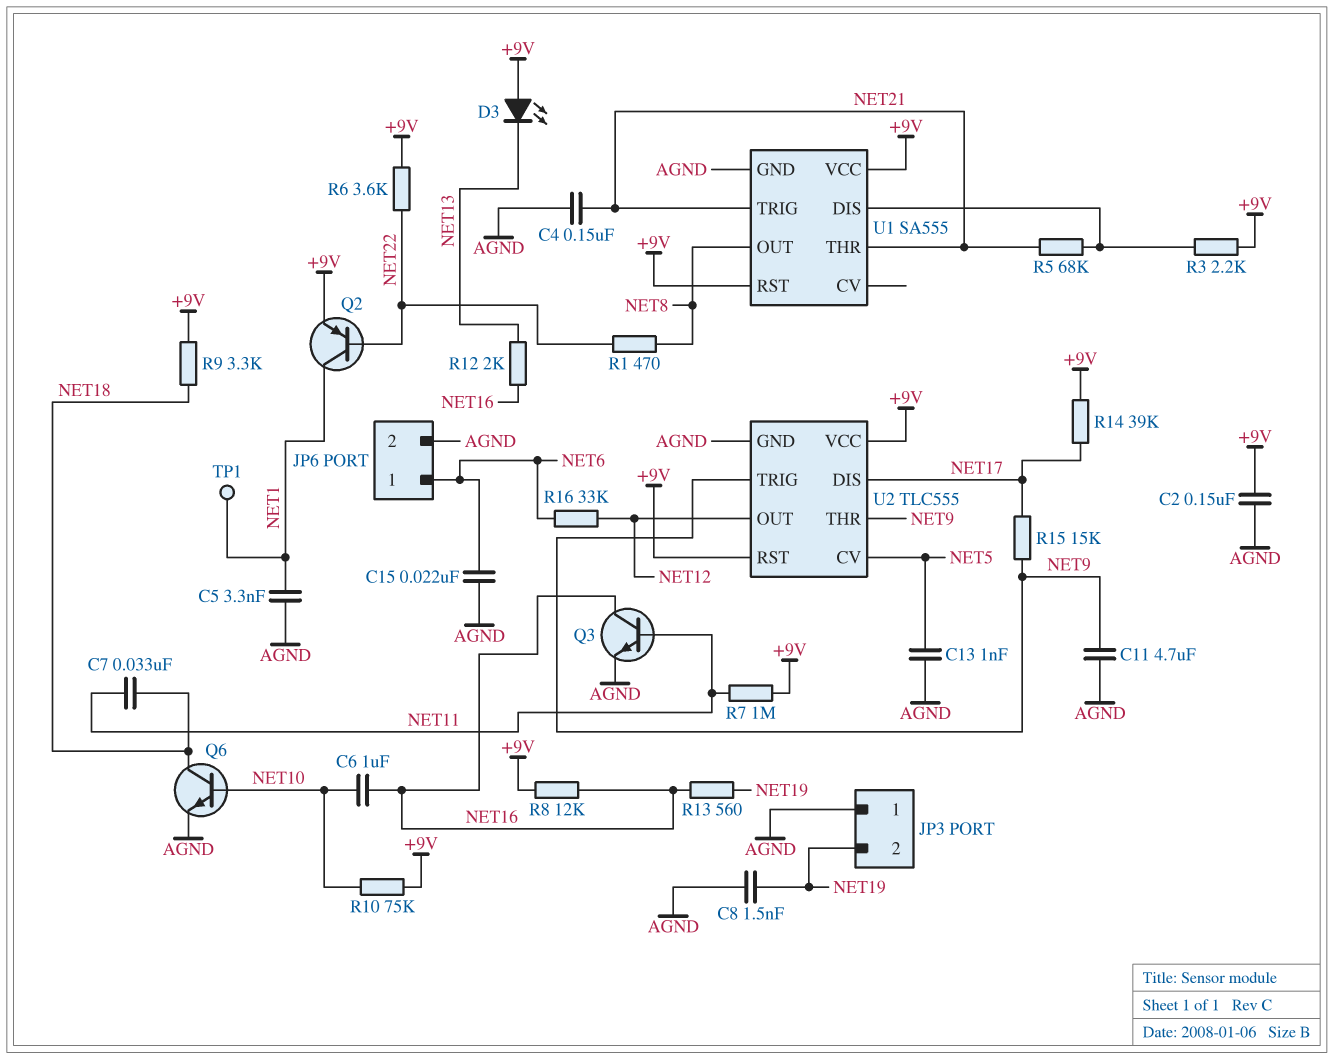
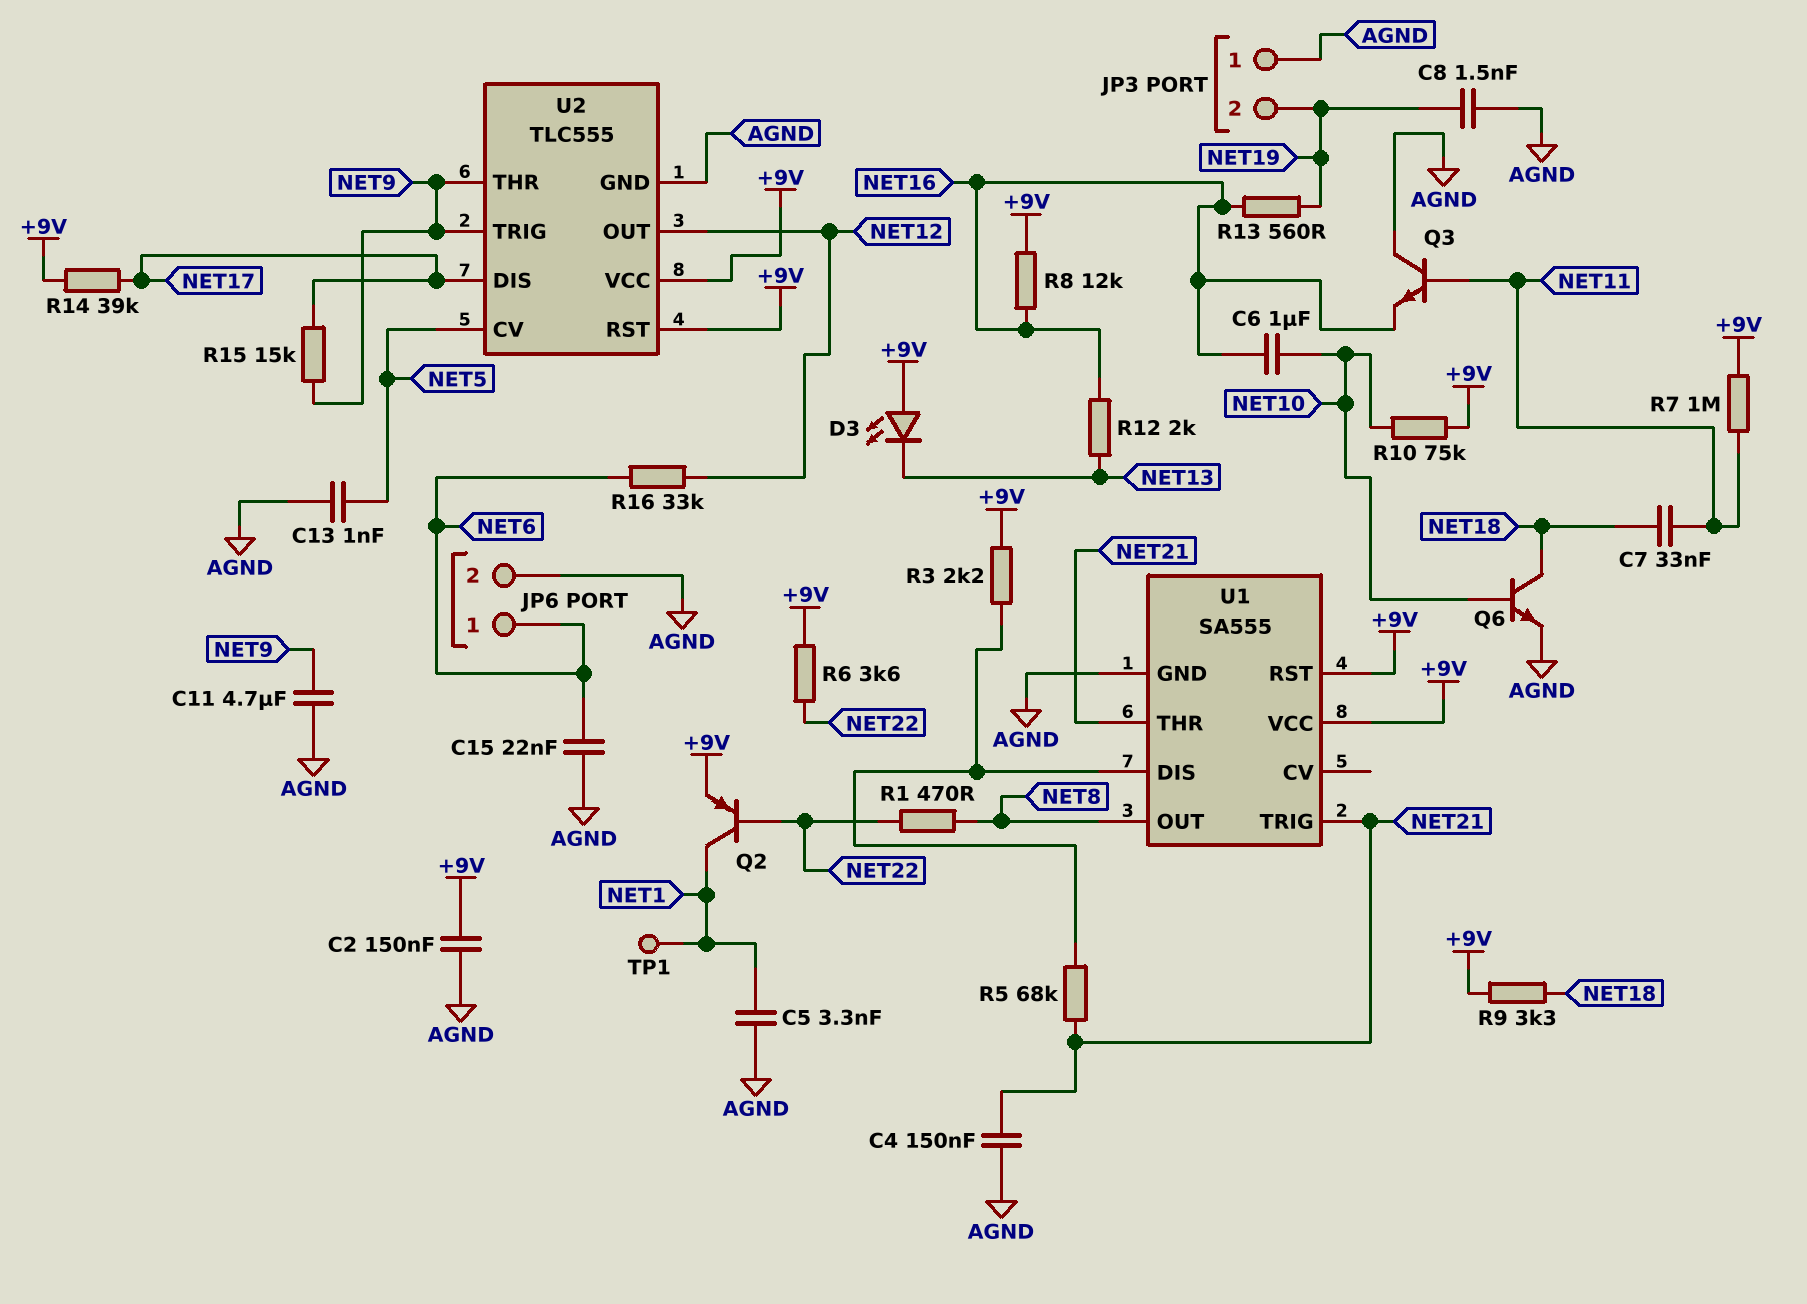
Q3: NPN (B NET11, C NET16, E AGND) -> NPN (B NET11, C AGND, E NET16)

